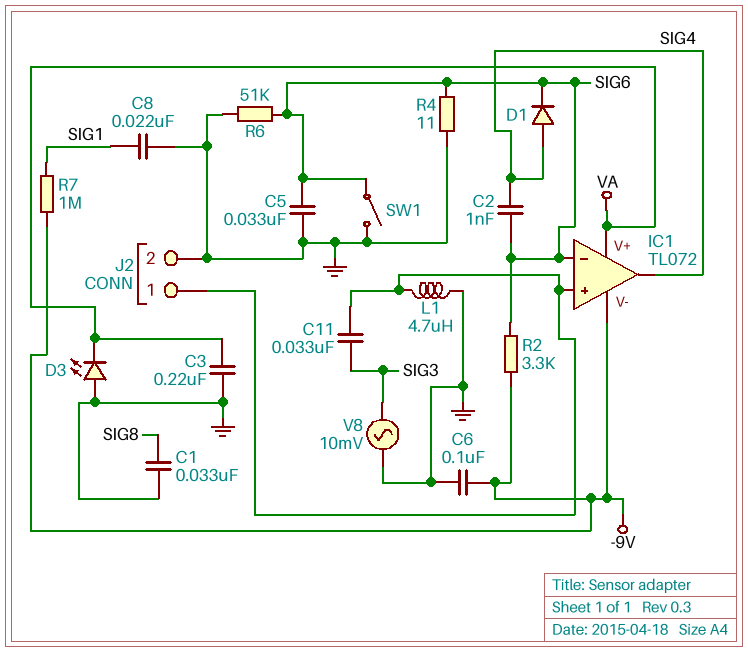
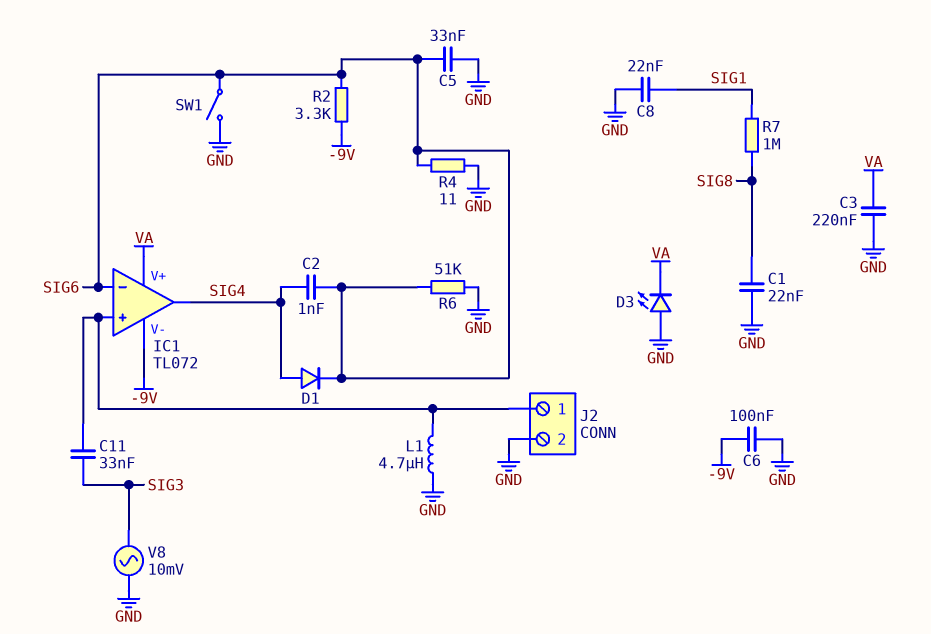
C1: 33nF (GND, SIG8) -> 22nF (GND, SIG8)
R7: 1M (-9V, SIG1) -> 1M (SIG1, SIG8)

